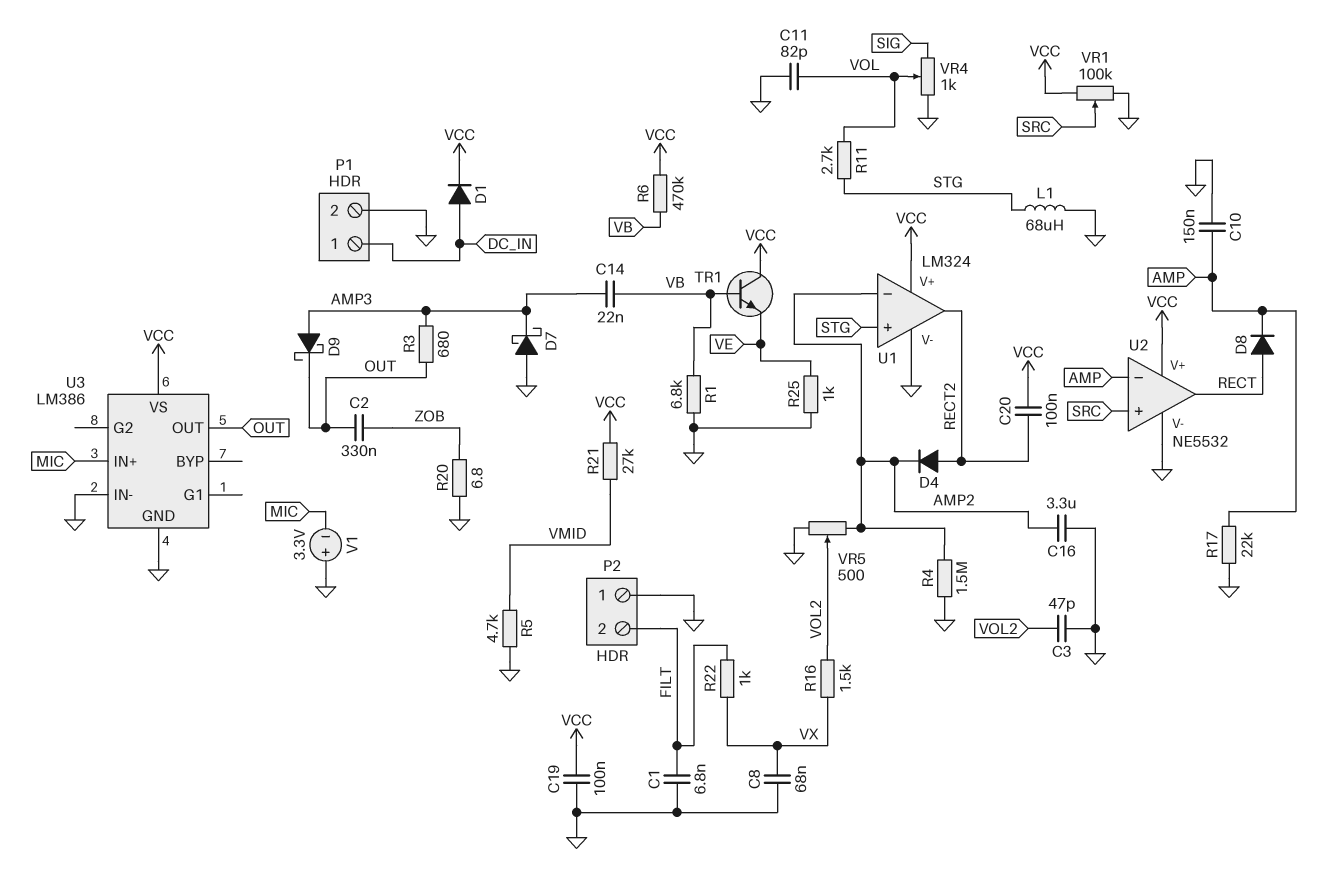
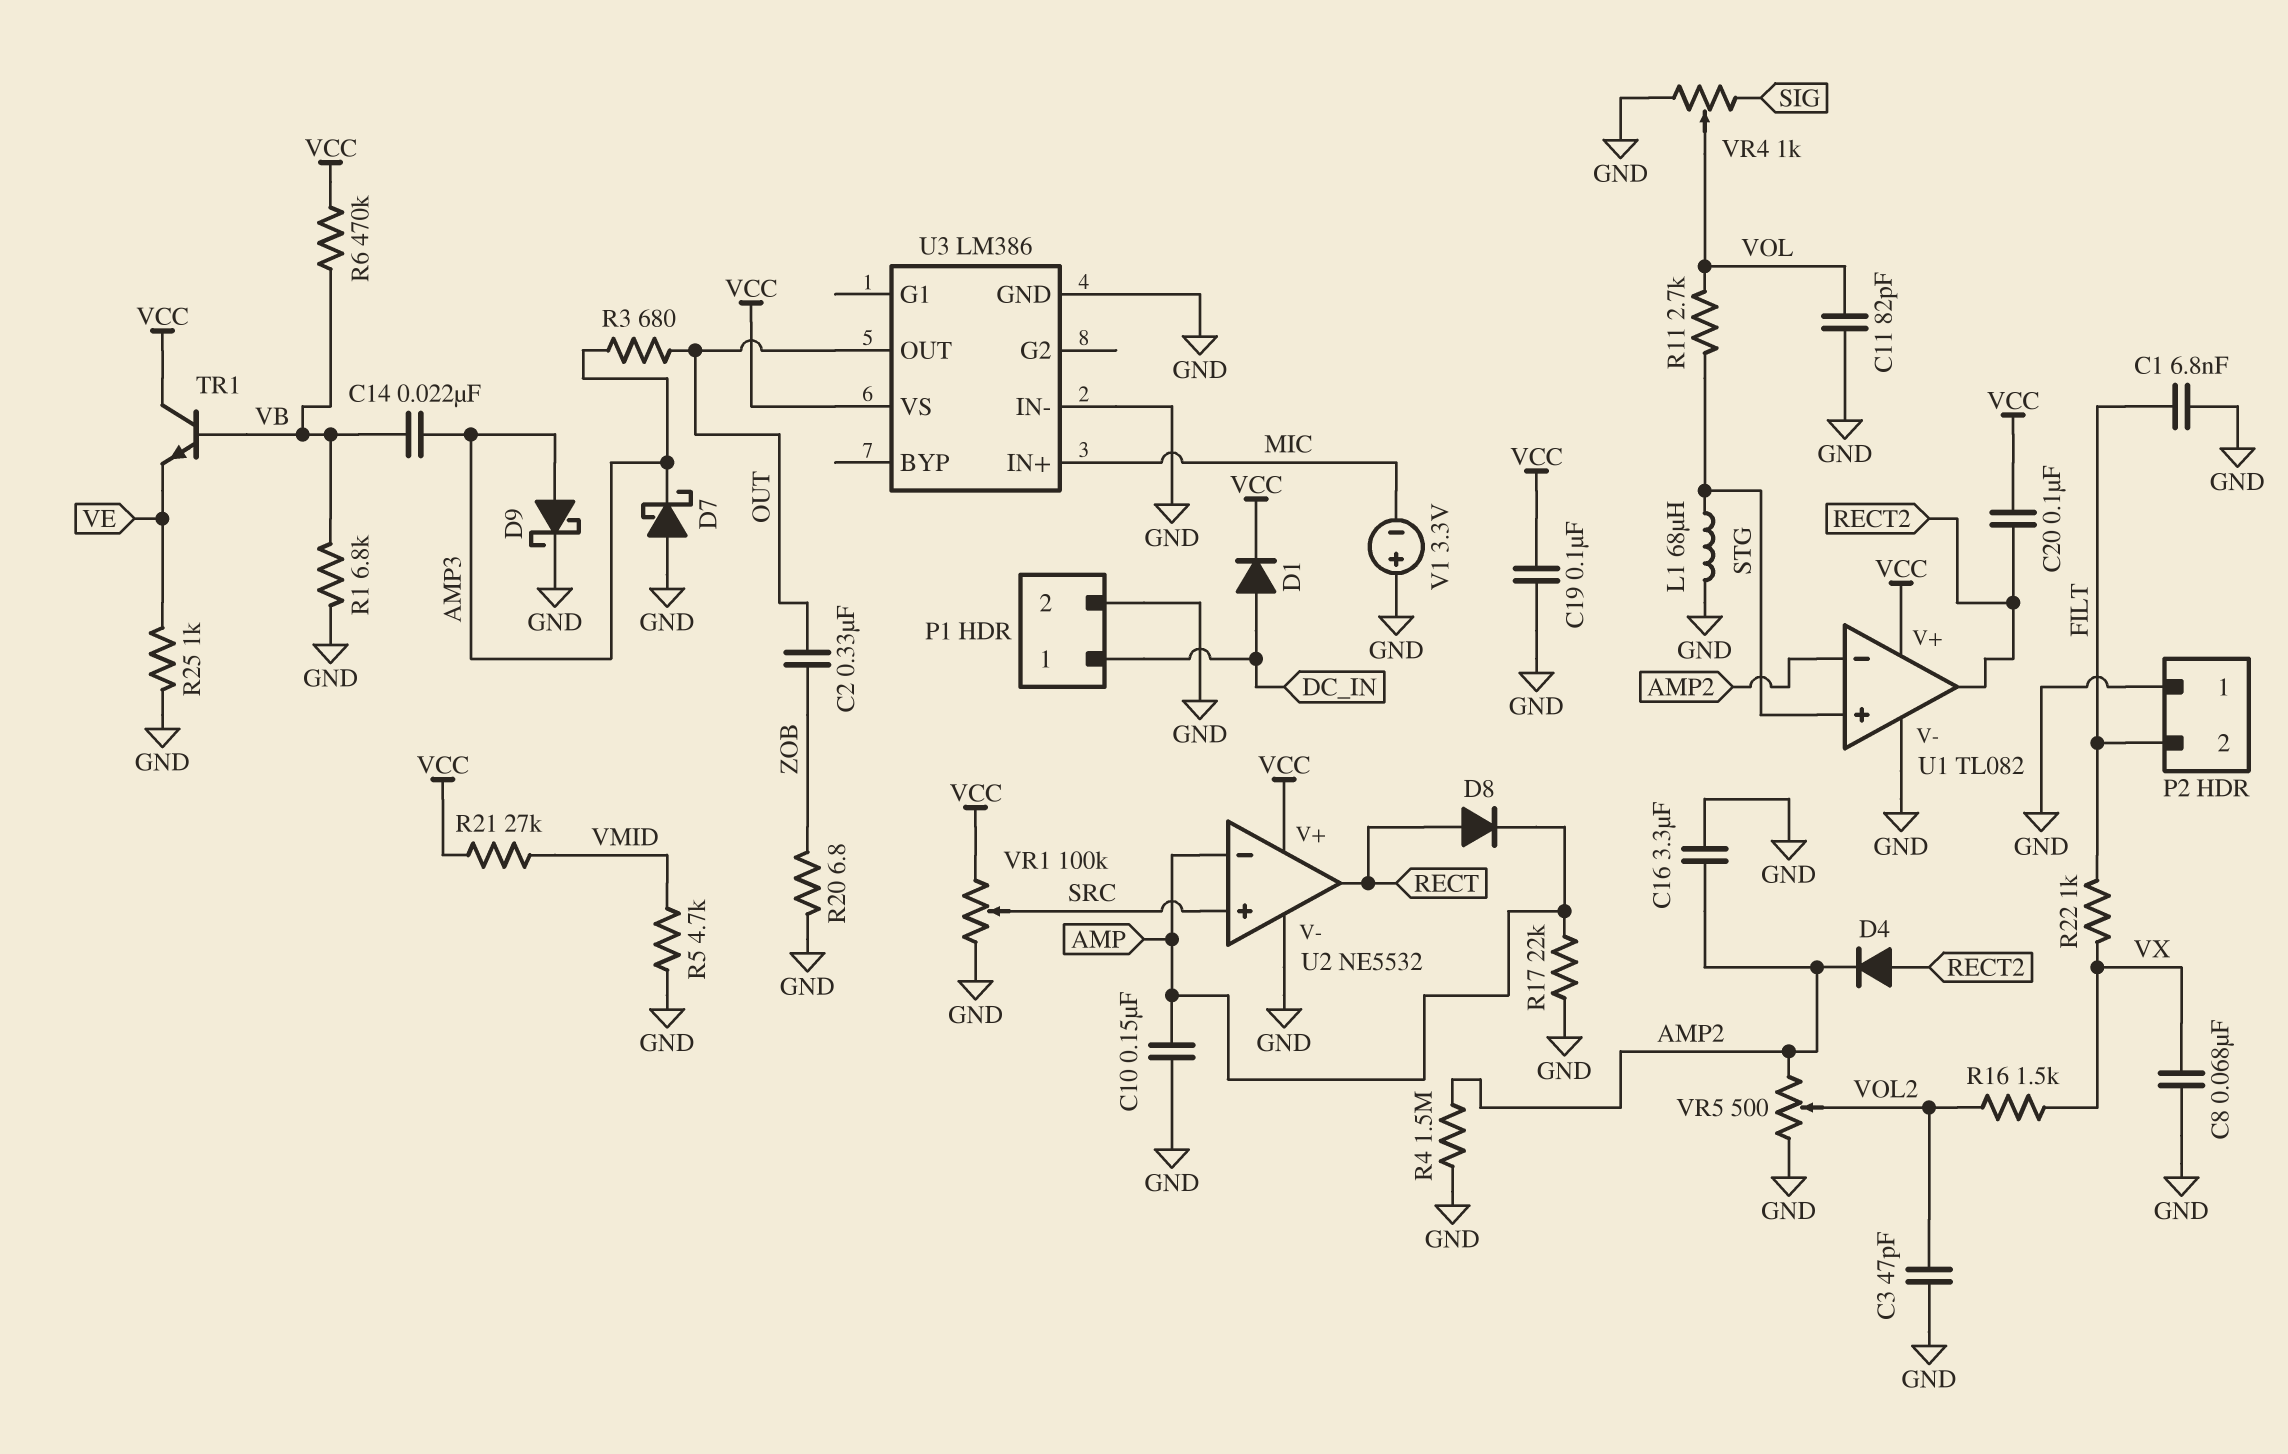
D9: schottky (A AMP3, K OUT) -> schottky (A AMP3, K GND)
U1: LM324 -> TL082

